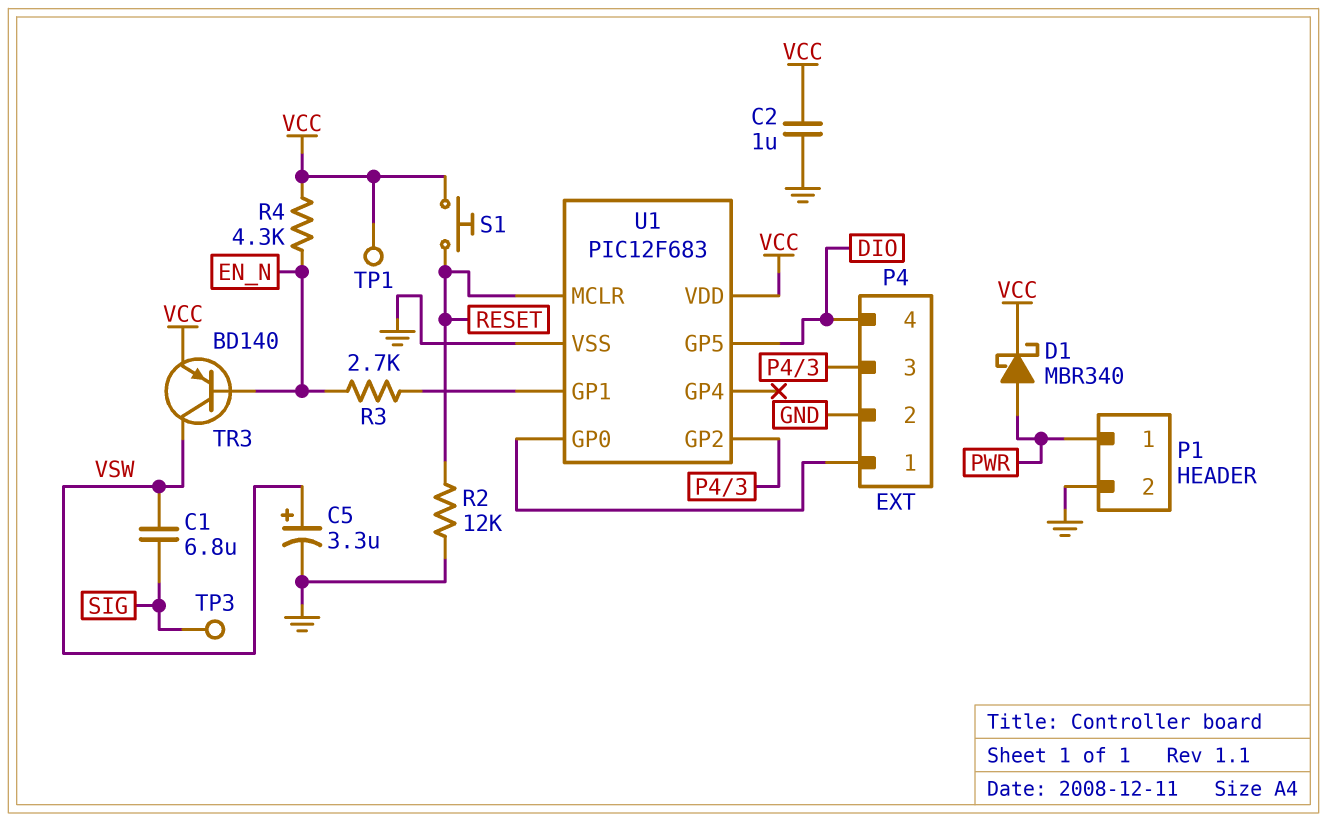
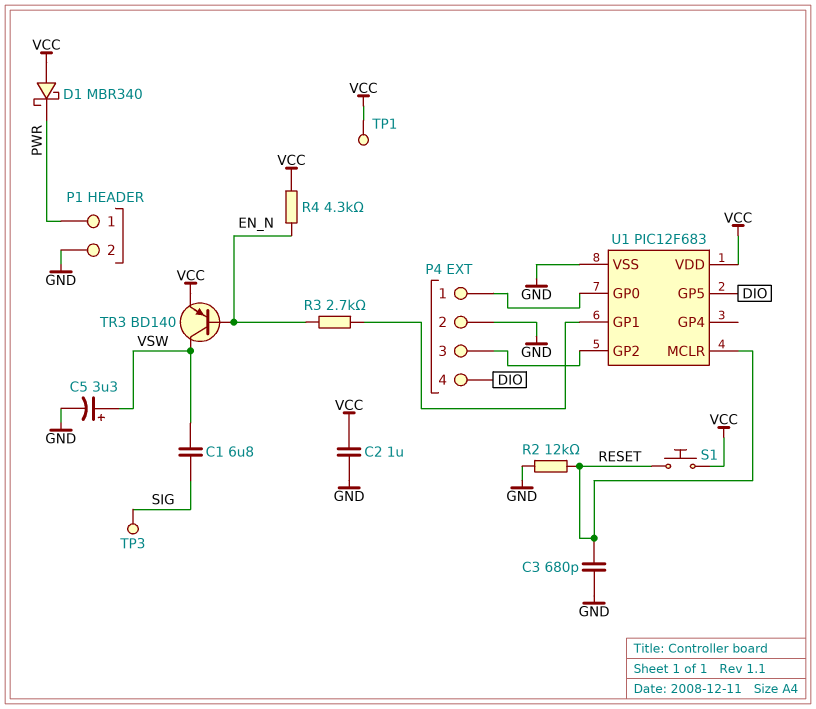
C3: none -> 680pF (GND, RESET)
D1: schottky MBR340 (A PWR, K VCC) -> schottky MBR340 (A VCC, K PWR)

